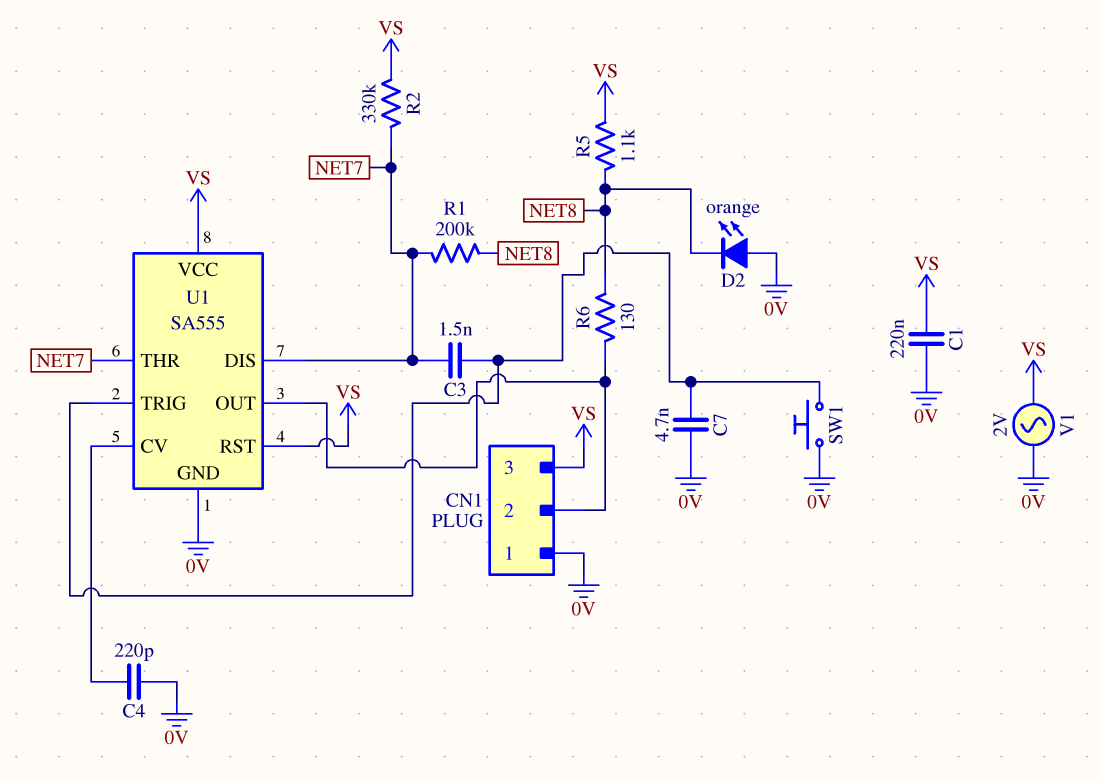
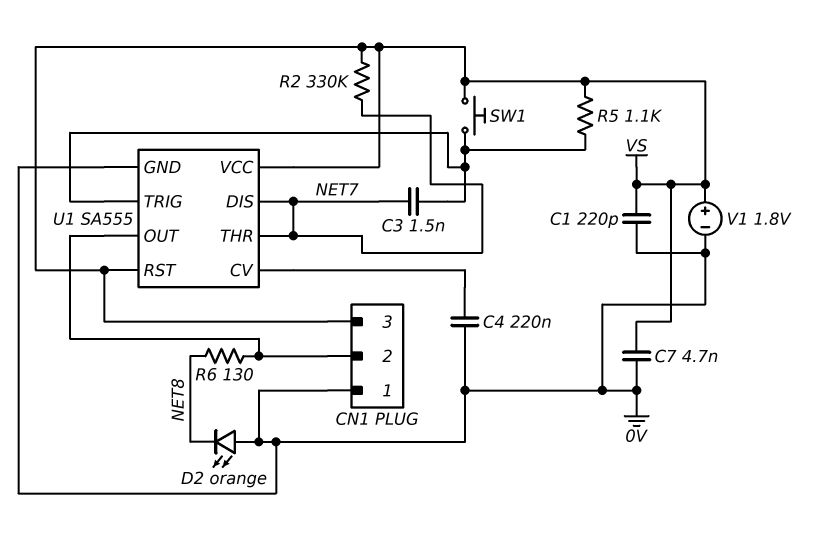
C1: 220nF (0V, VS) -> 220pF (0V, VS)
C4: 220pF (0V, U1/CV) -> 220nF (0V, U1/CV)
C7: 4.7nF (0V, U1/TRIG) -> 4.7nF (0V, VS)
R1: 200k (NET7, NET8) -> none
R5: 1.1k (NET8, VS) -> 1.1k (U1/TRIG, VS)
SW1: button (0V, U1/TRIG) -> button (U1/TRIG, VS)
V1: AC 2V (0V, VS) -> 1.8V (plus VS, minus 0V)

